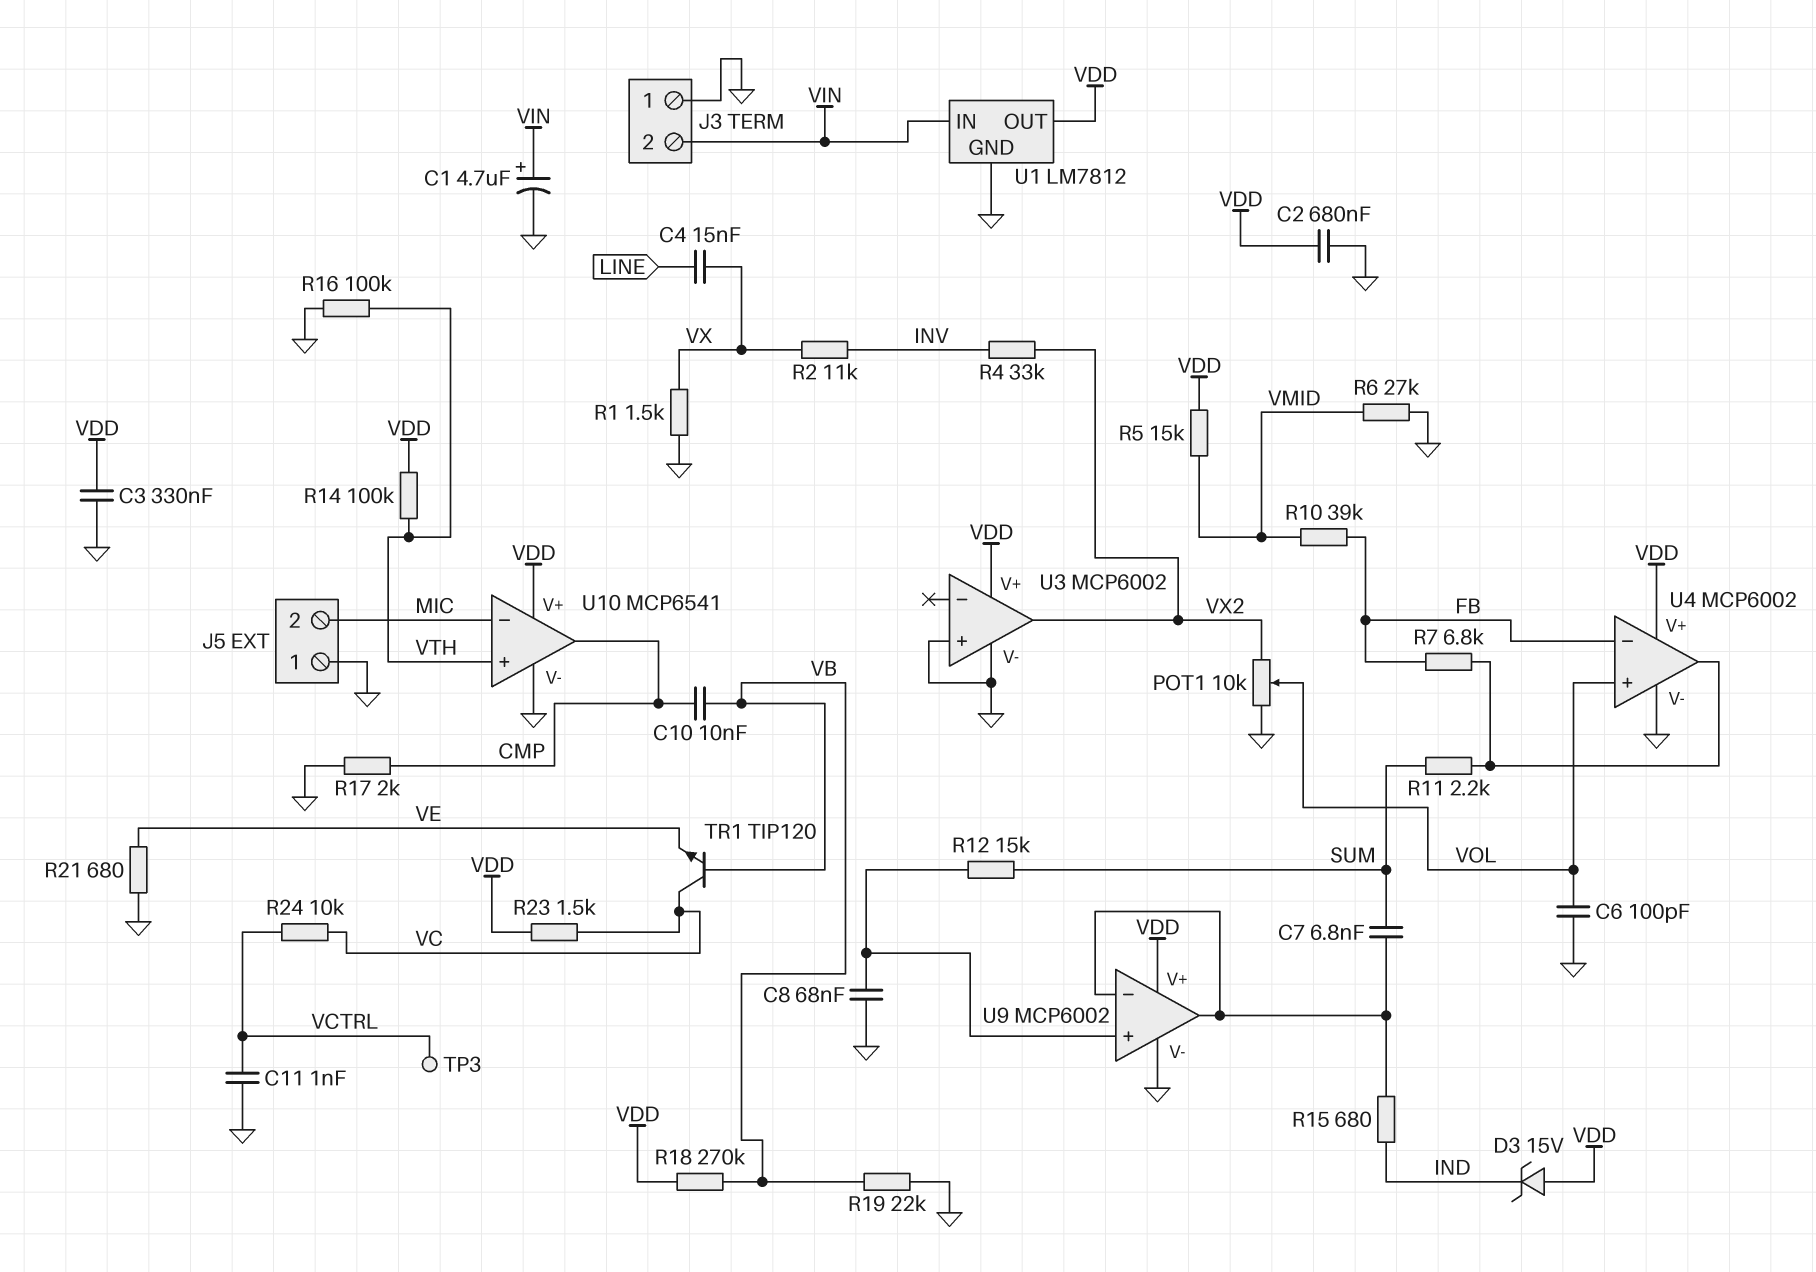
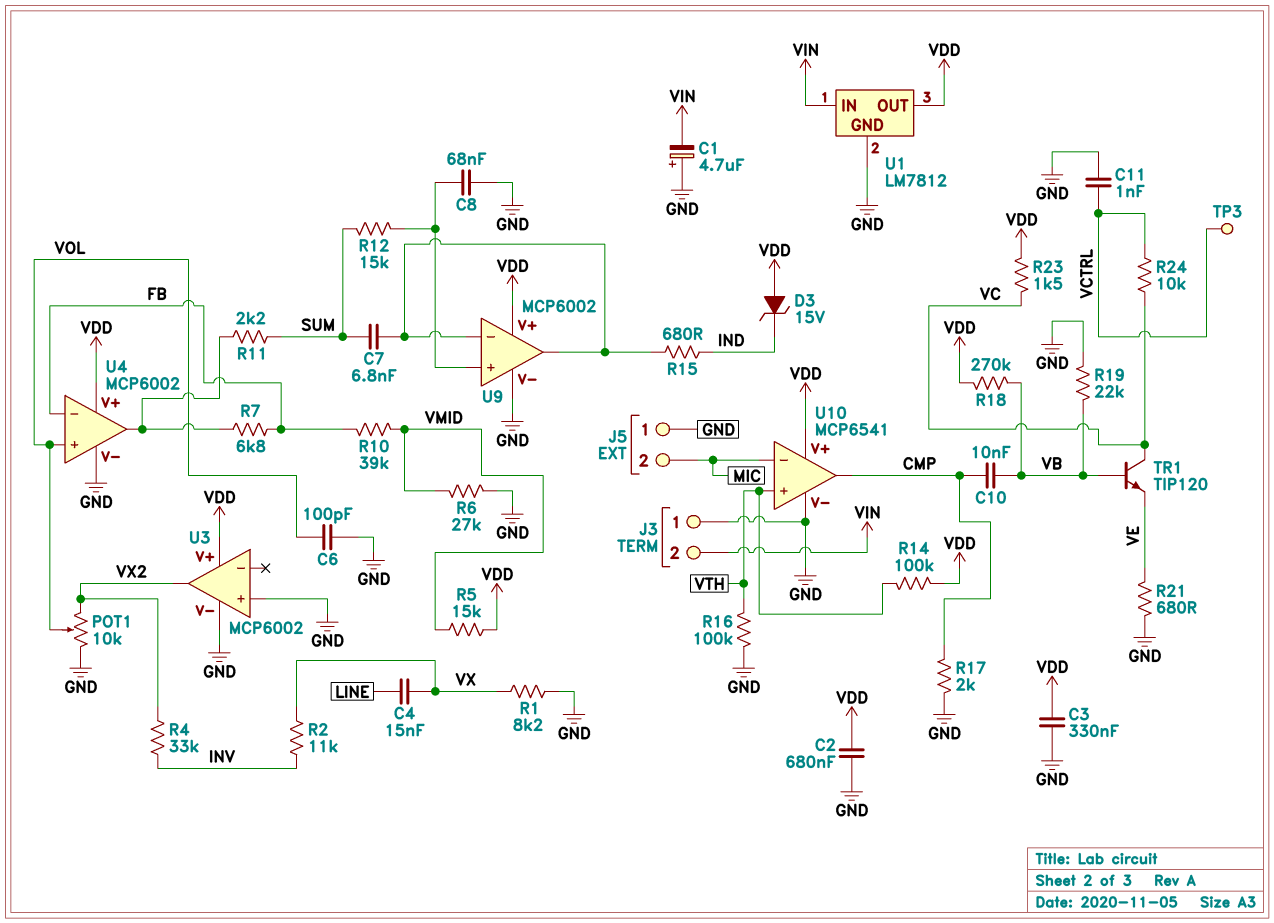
C1: 4.7uF (plus VIN, minus GND) -> 4.7uF (plus GND, minus VIN)
R1: 1.5k (GND, VX) -> 8.2k (GND, VX)

